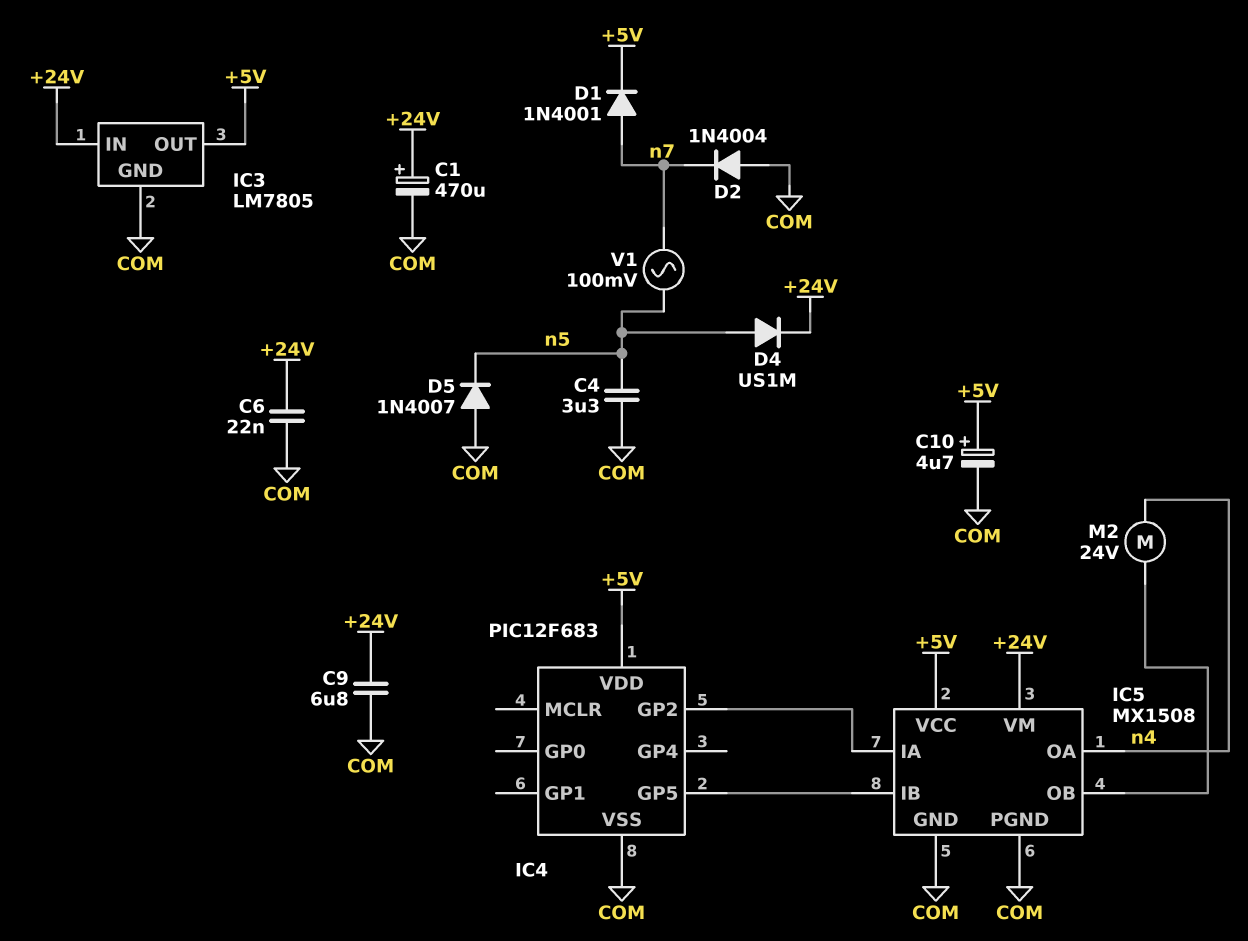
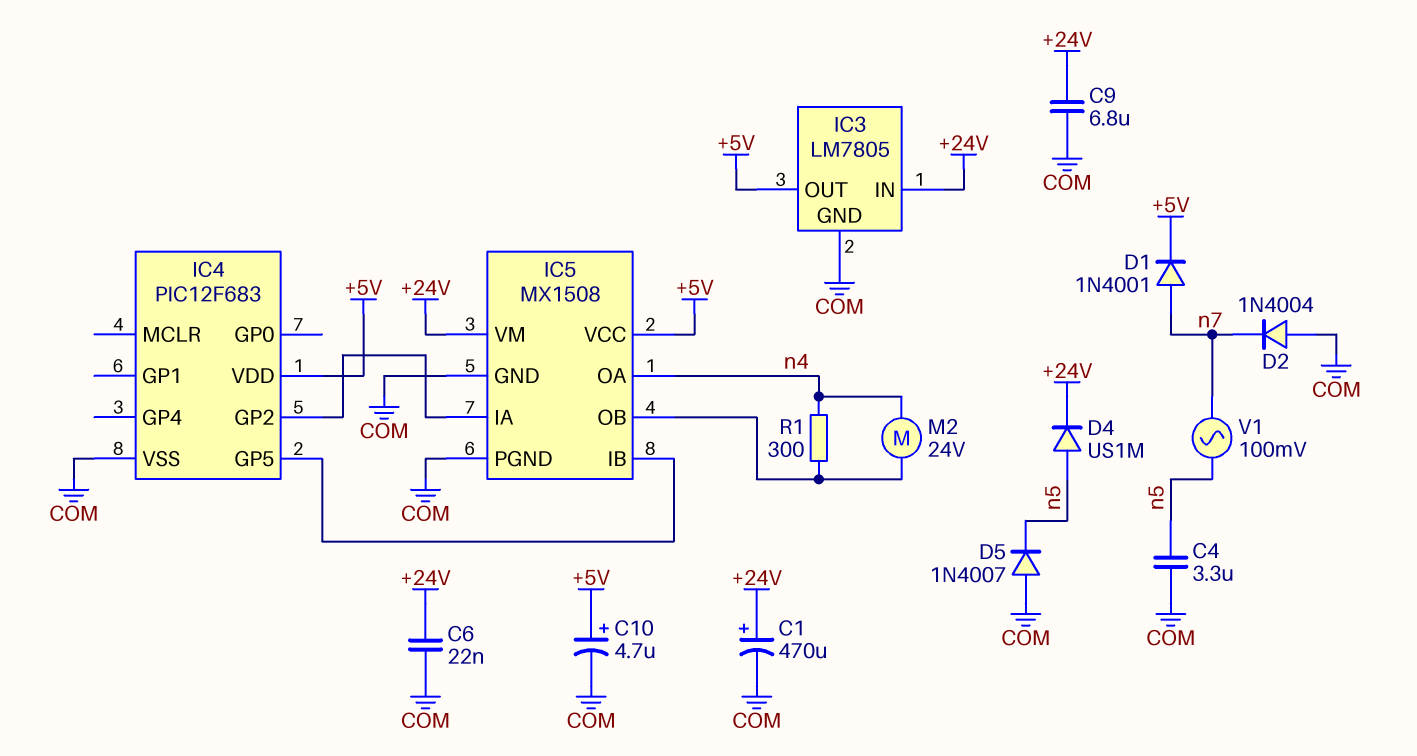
R1: none -> 300 (IC5/OB, n4)

